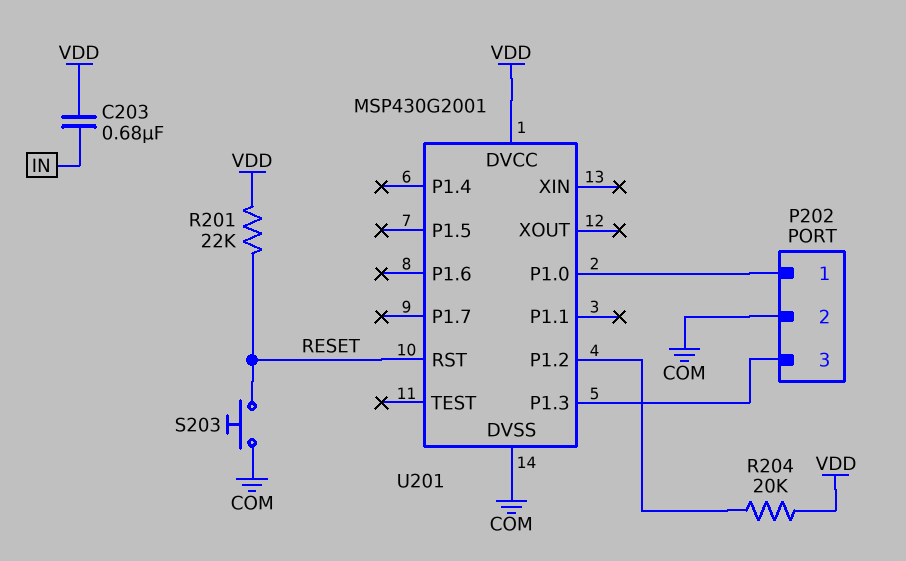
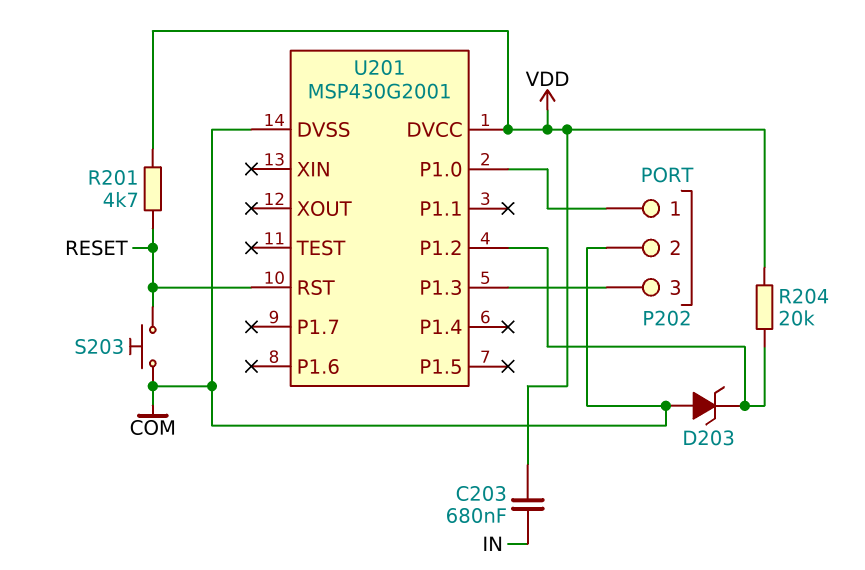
D203: none -> zener (A COM, K U201/P1.2)
R201: 22k (RESET, VDD) -> 4.7k (RESET, VDD)

